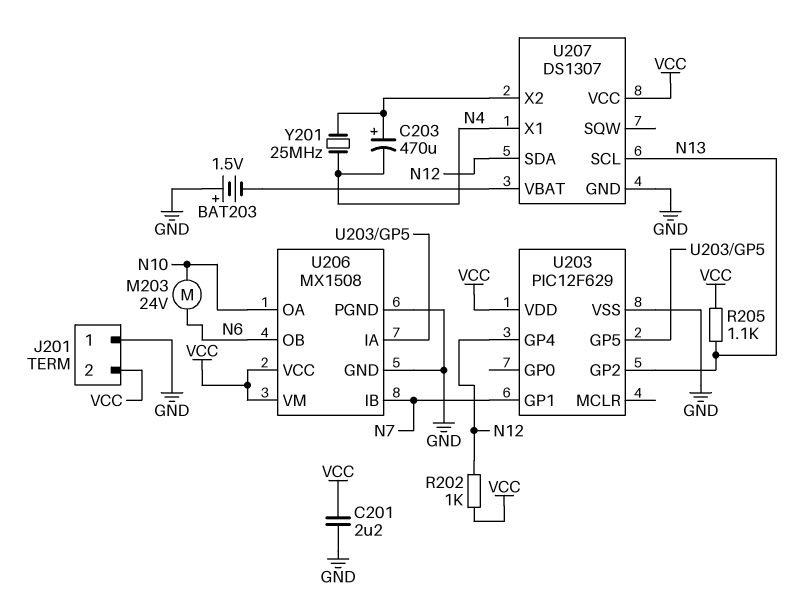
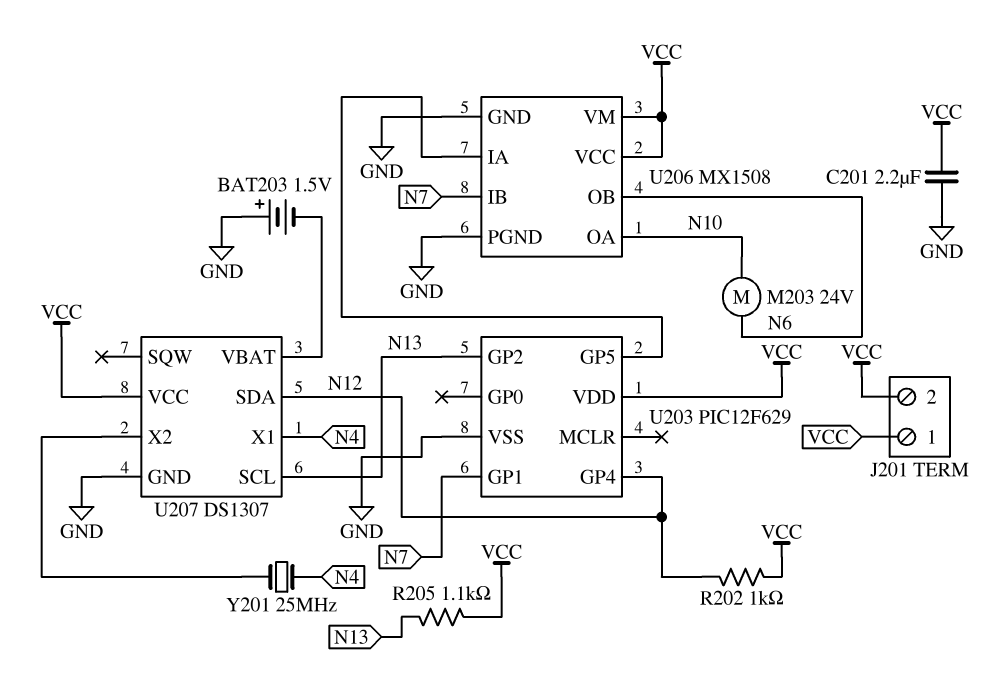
C203: 470uF (plus U207/X2, minus N4) -> none
J201 pin 1: GND -> VCC

